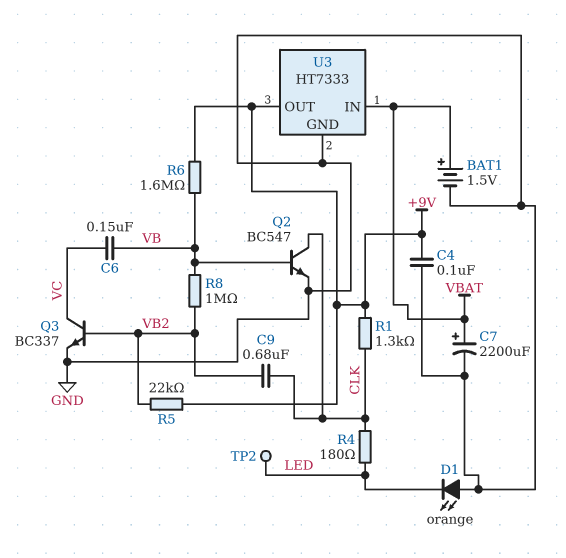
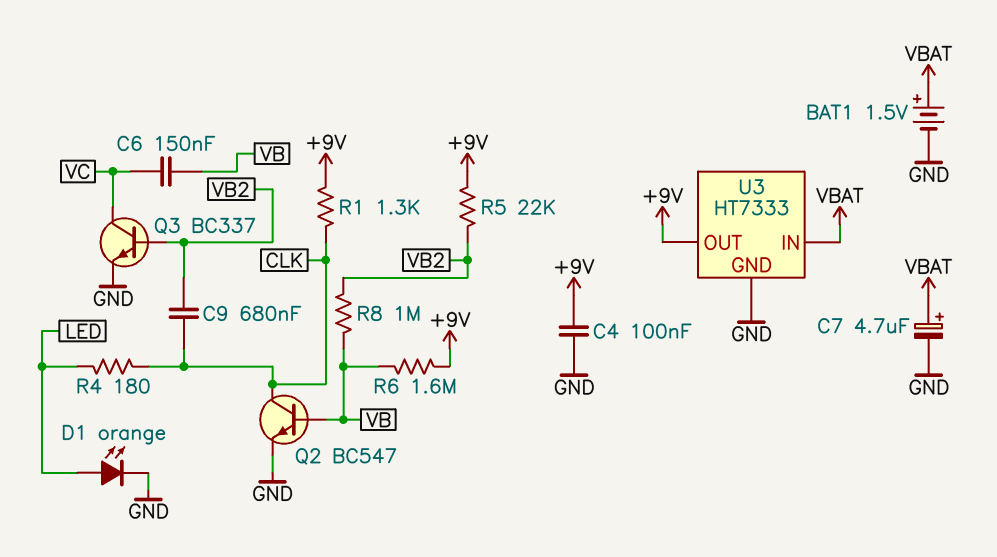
C7: 2200uF (plus VBAT, minus GND) -> 4.7uF (plus VBAT, minus GND)
D1: LED orange (A GND, K LED) -> LED orange (A LED, K GND)
TP2: test point (LED) -> none

